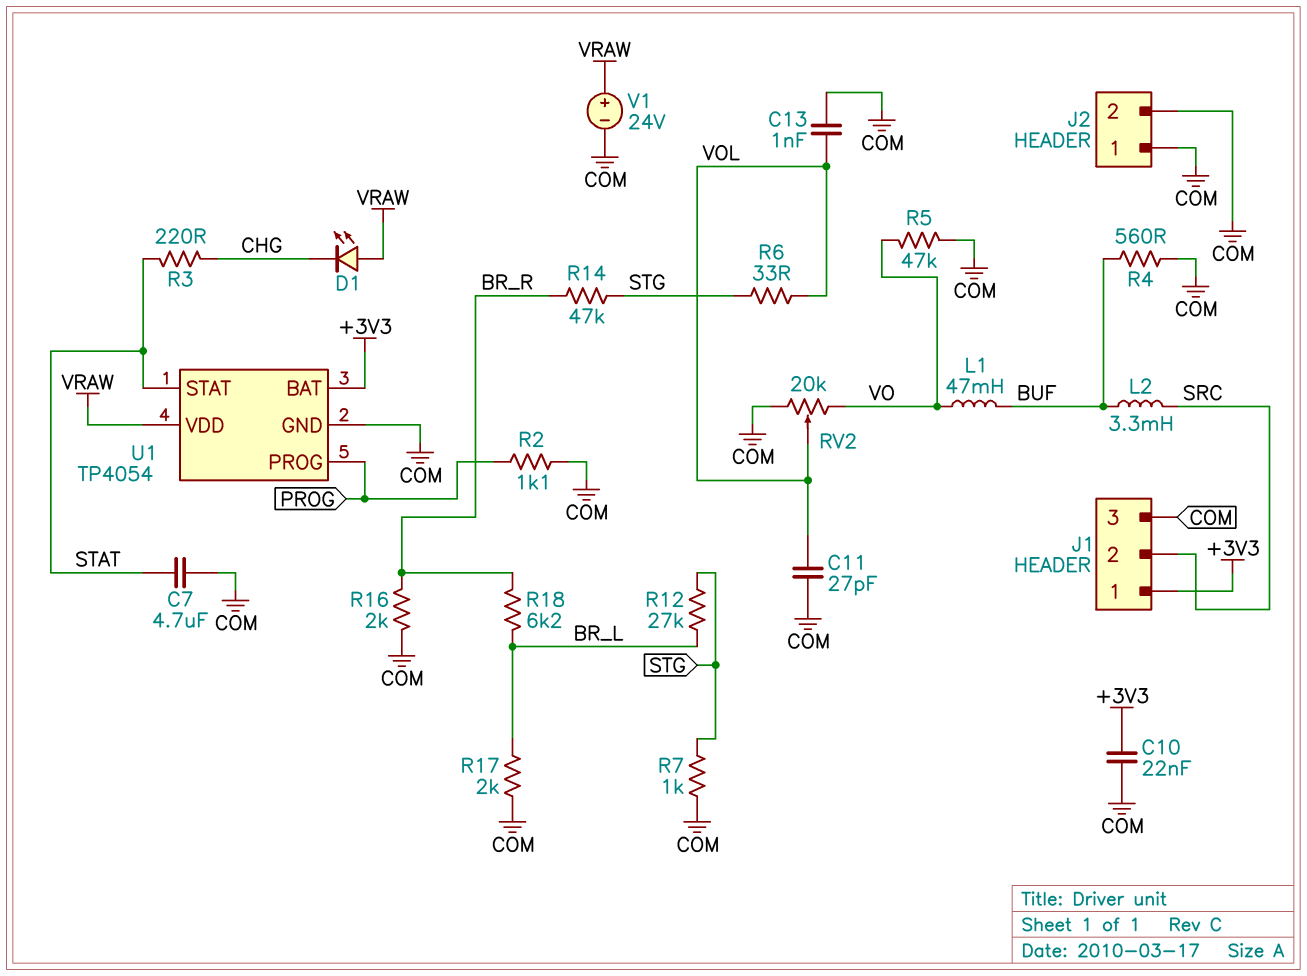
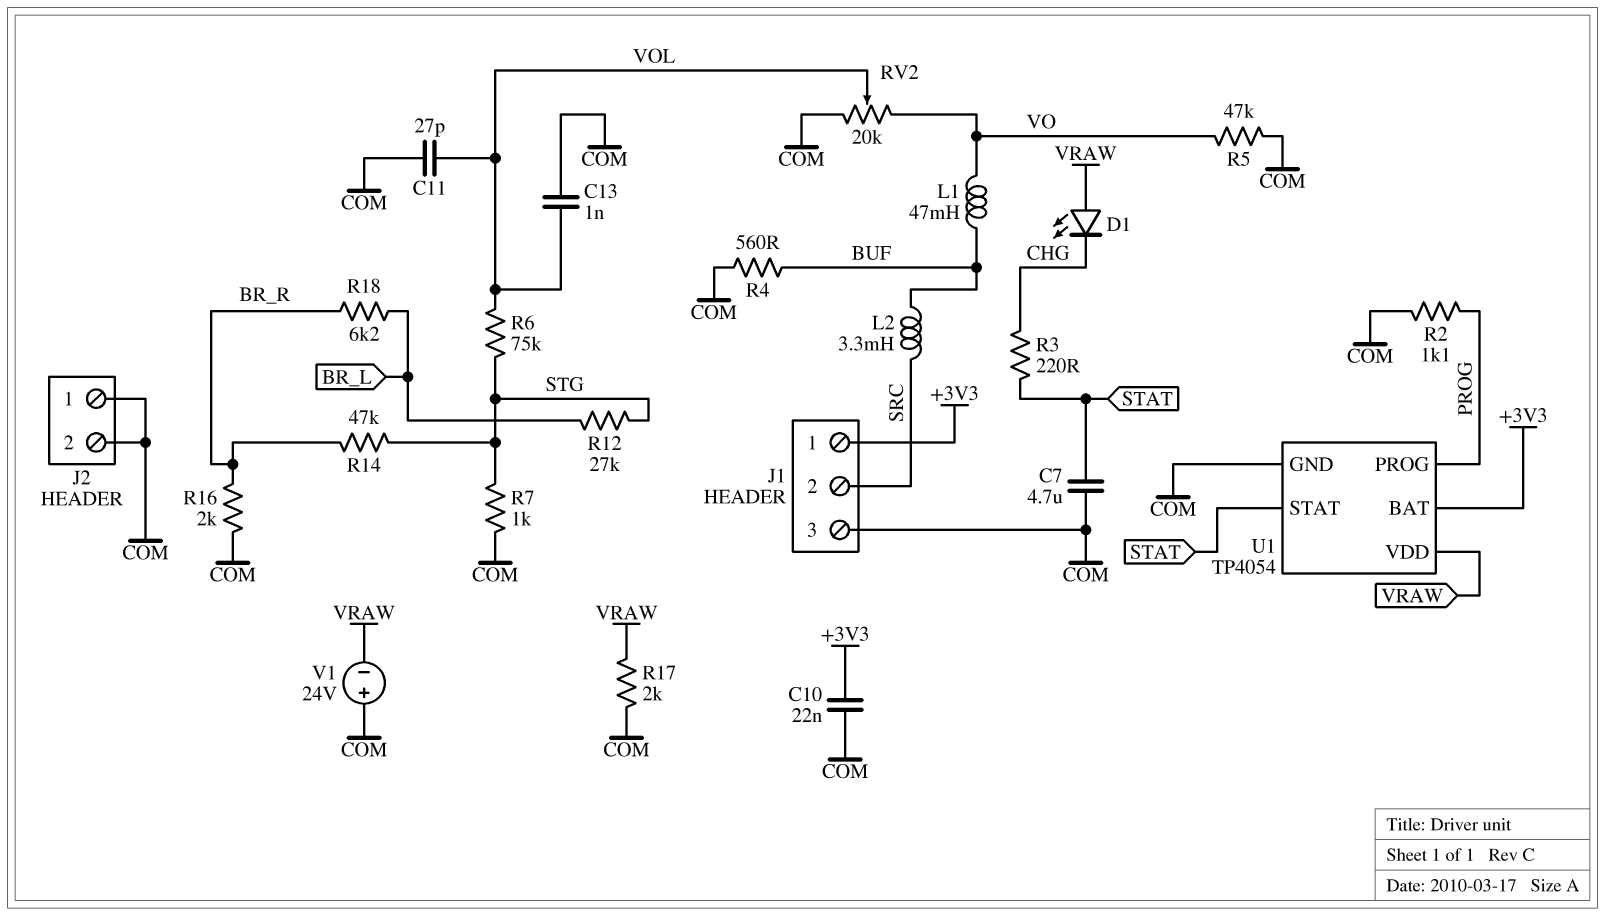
R6: 33 (STG, VOL) -> 75k (STG, VOL)
R17: 2k (BR_L, COM) -> 2k (COM, VRAW)
V1: 24V (plus VRAW, minus COM) -> 24V (plus COM, minus VRAW)

